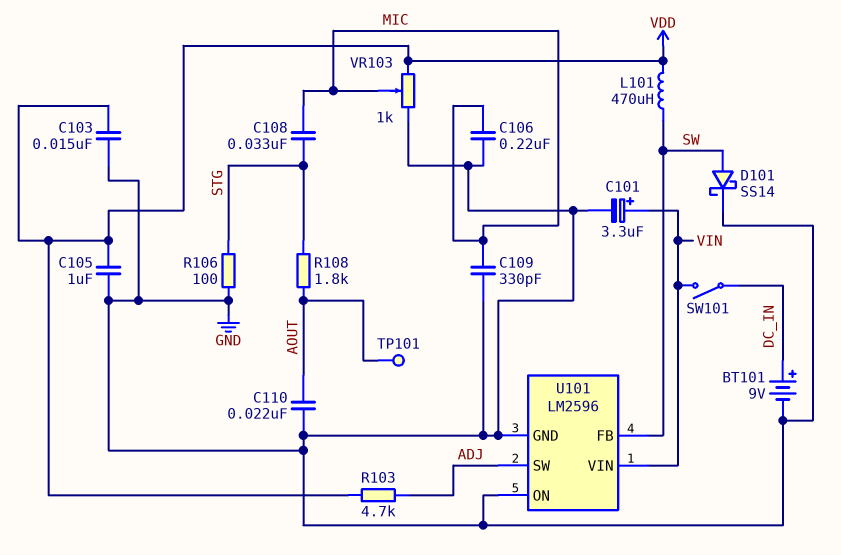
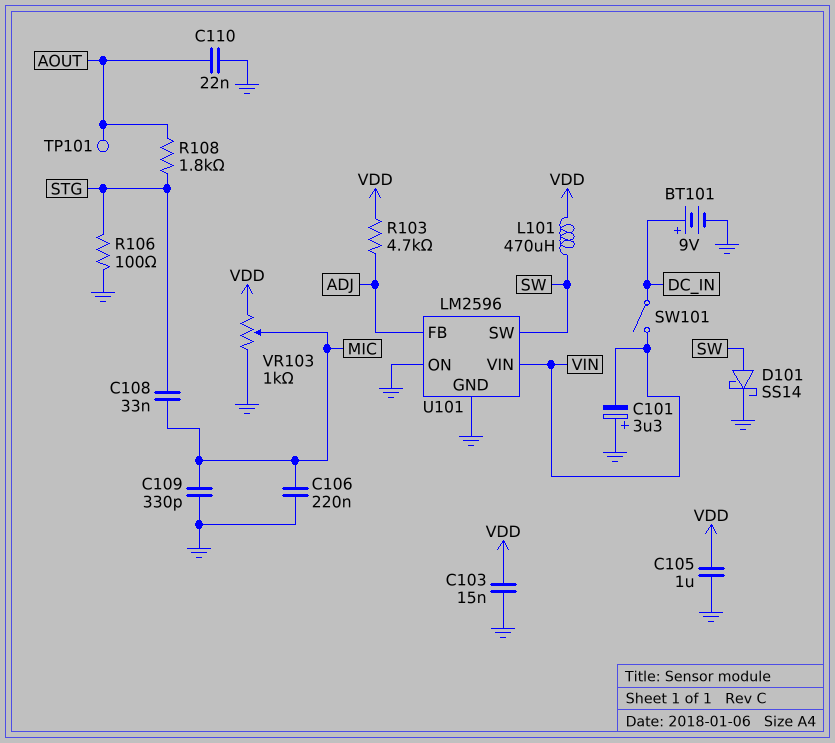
C101: 3.3uF (plus VIN, minus GND) -> 3.3uF (plus GND, minus VIN)
U101 pin FB: SW -> ADJ
U101 pin SW: ADJ -> SW

